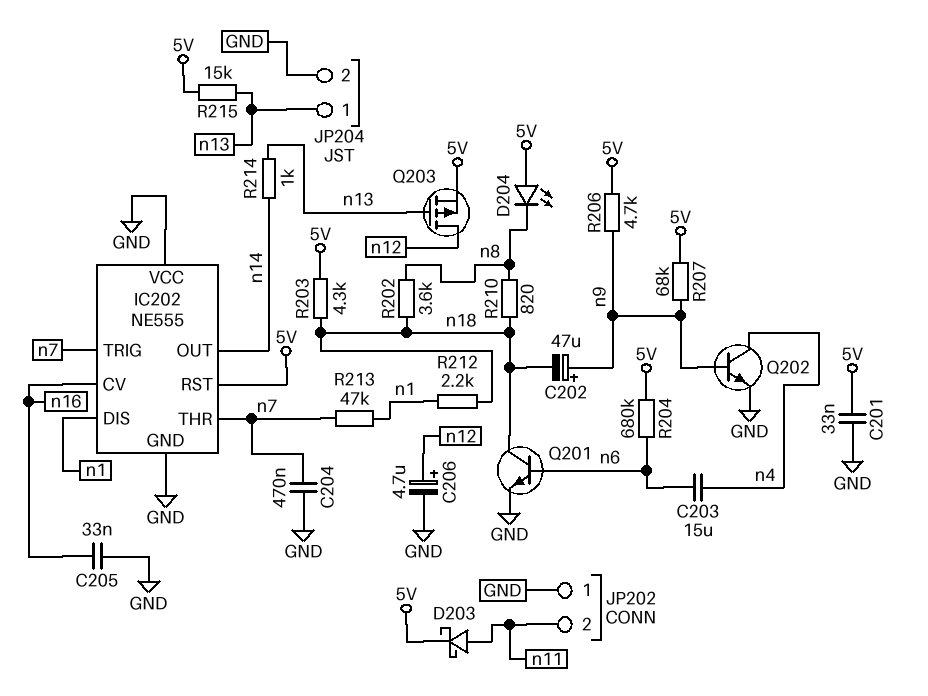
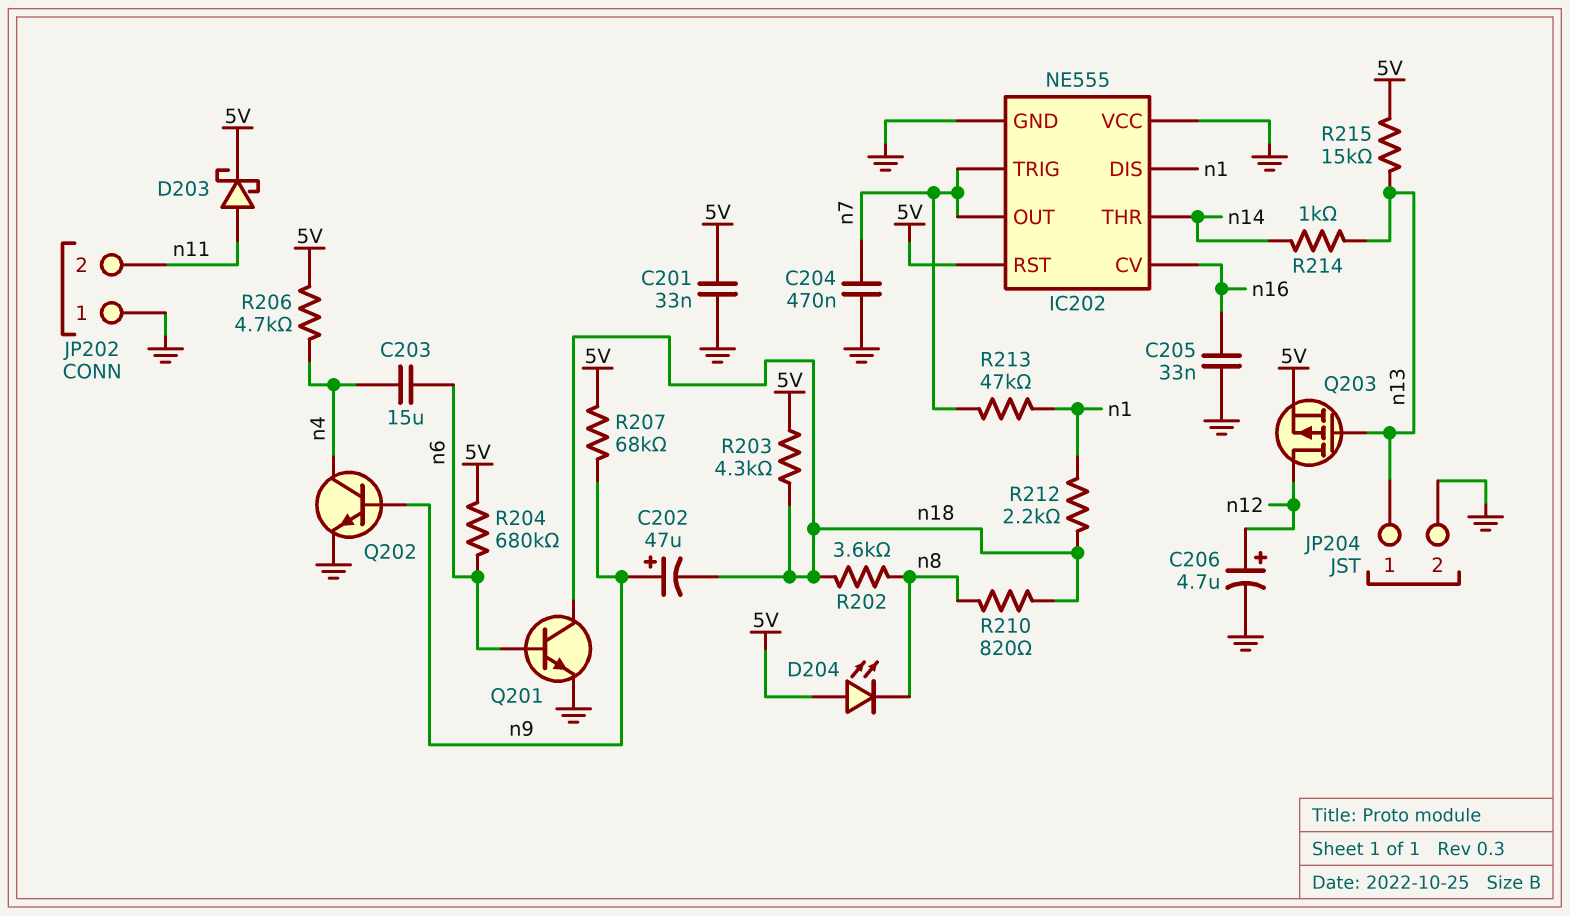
IC202 pin OUT: n14 -> n7
IC202 pin THR: n7 -> n14
R206: 4.7k (5V, n9) -> 4.7k (5V, n4)

